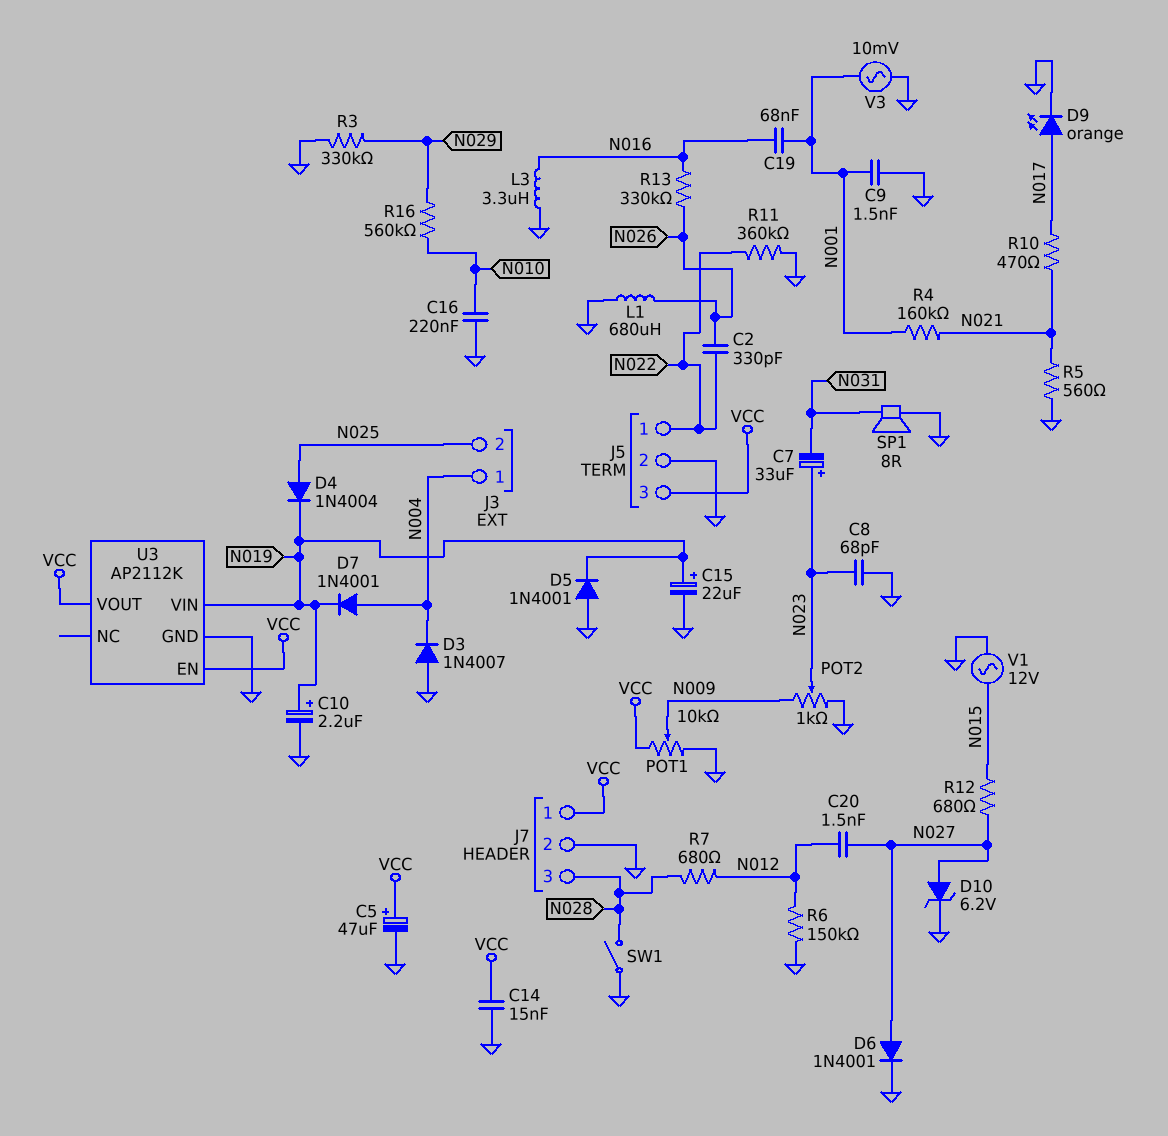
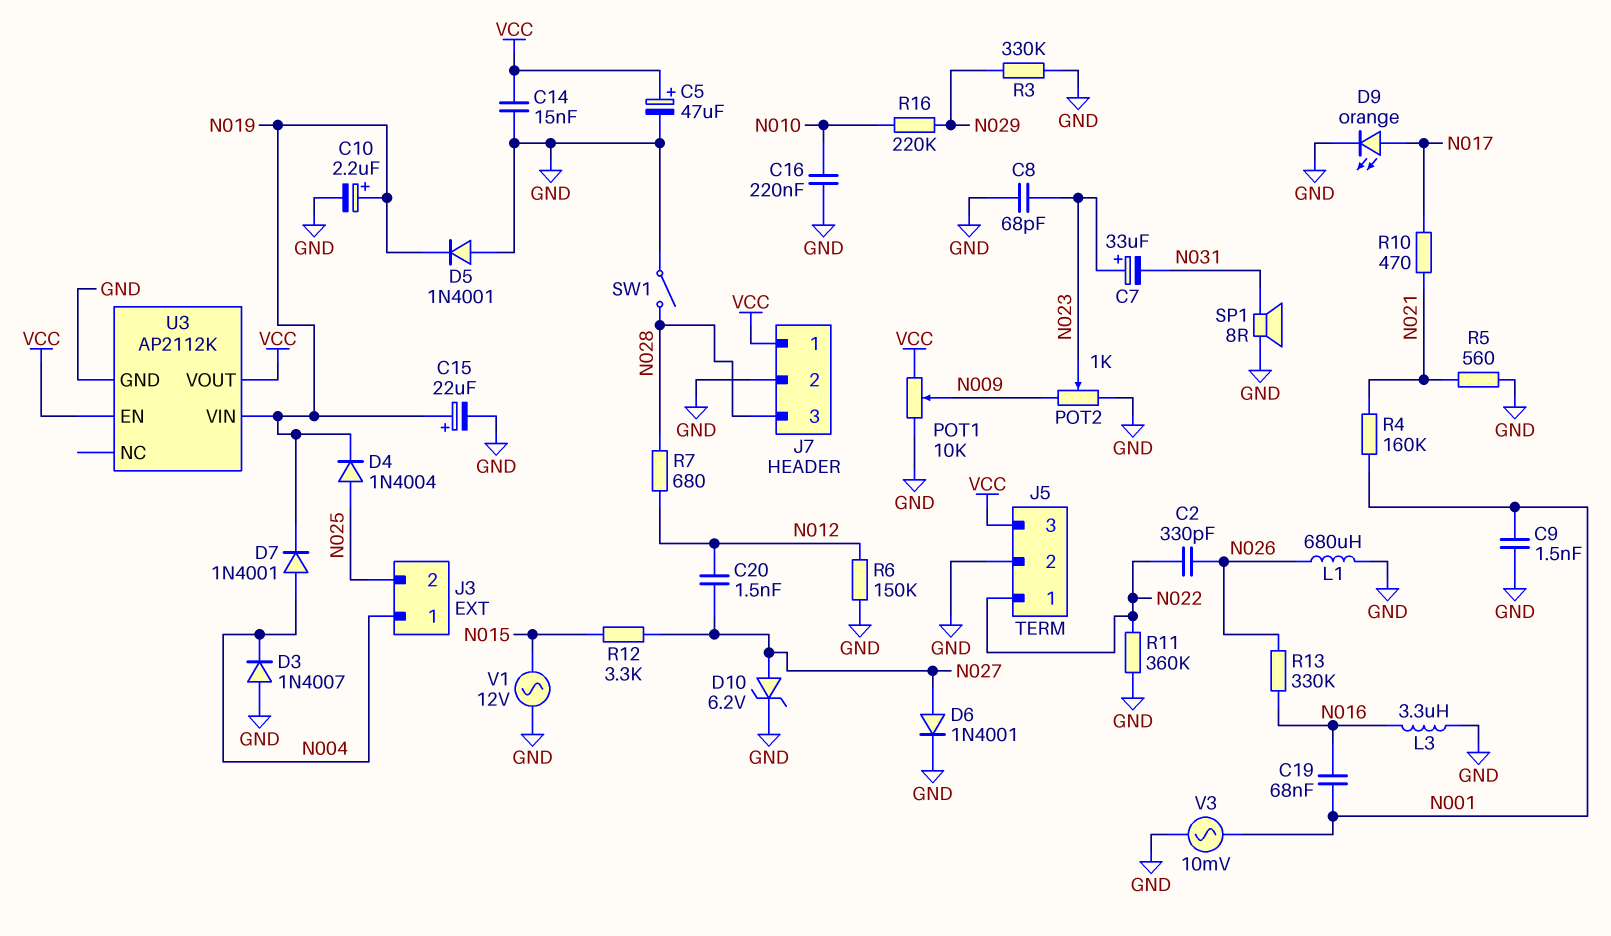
R12: 680 (N015, N027) -> 3.3k (N015, N027)
R16: 560k (N010, N029) -> 220k (N010, N029)

